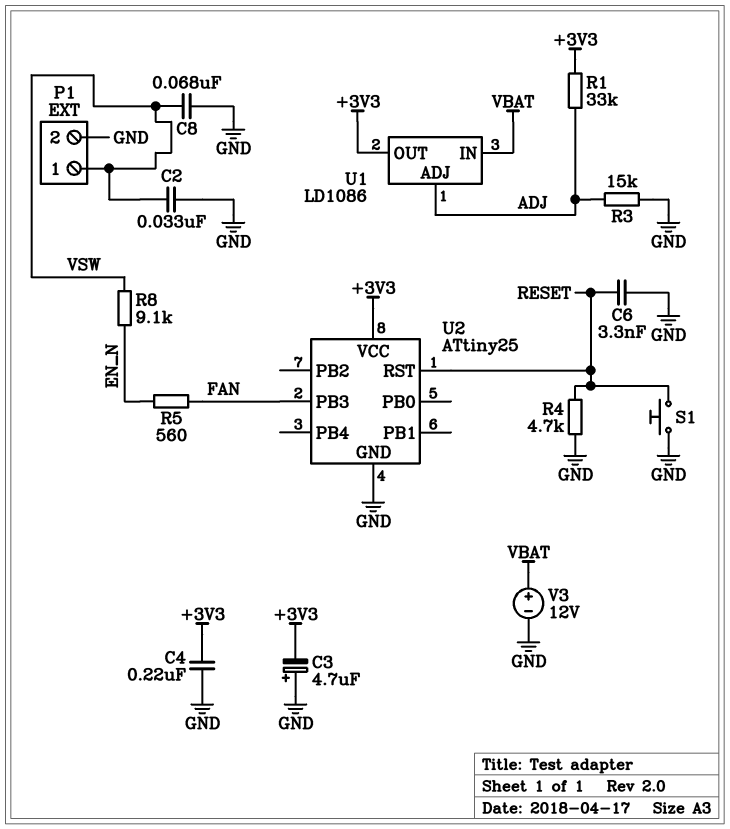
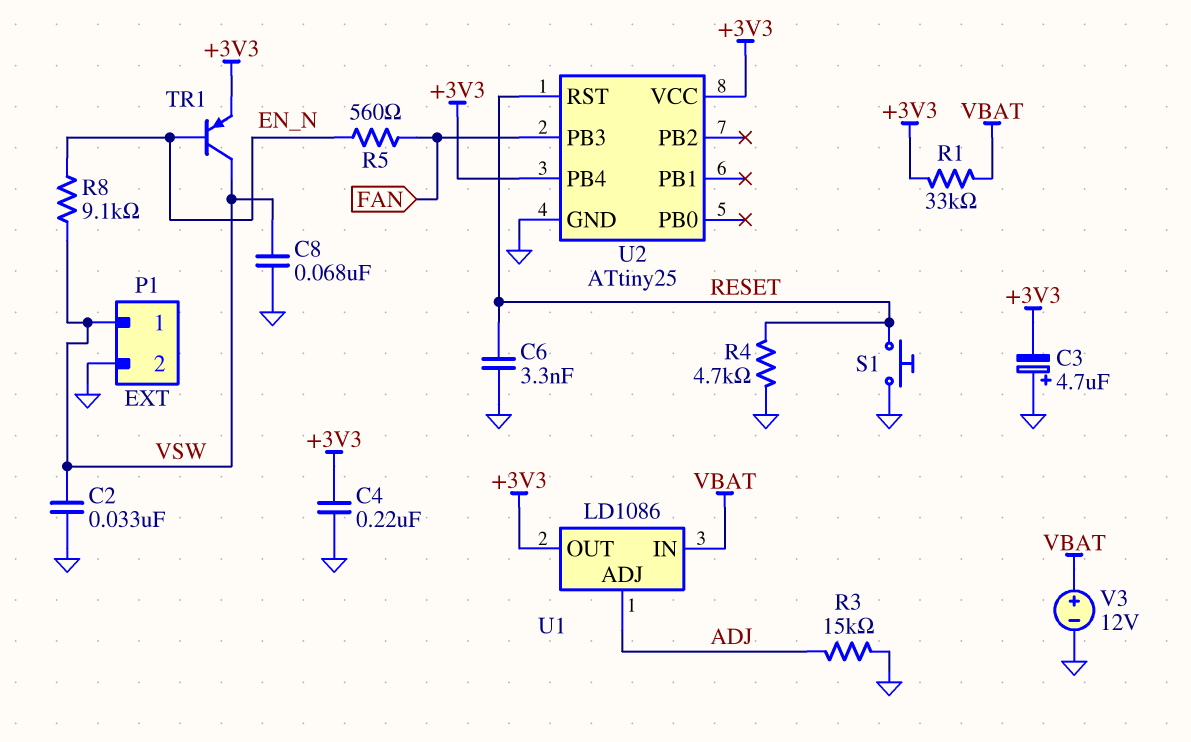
R1: 33k (+3V3, ADJ) -> 33k (+3V3, VBAT)
TR1: none -> PNP (B EN_N, C VSW, E +3V3)
U2 pin PB4: none -> +3V3

